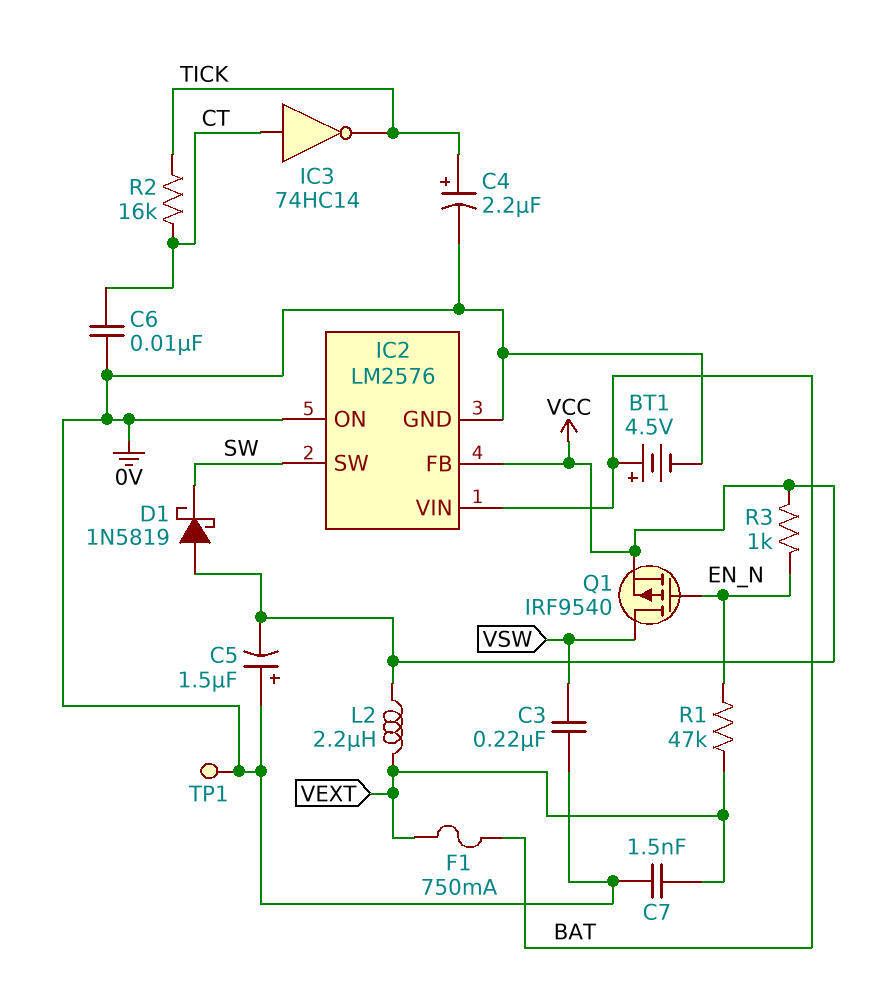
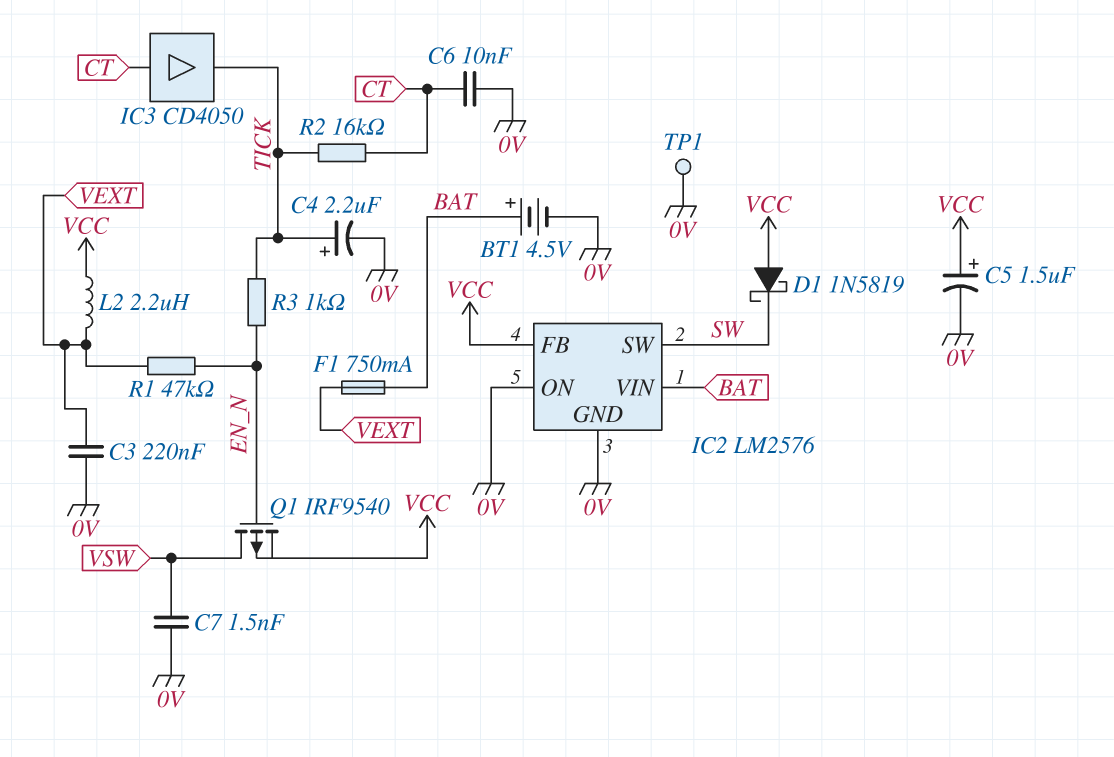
C3: 220nF (0V, VSW) -> 220nF (0V, VEXT)
C5: 1.5uF (plus 0V, minus VCC) -> 1.5uF (plus VCC, minus 0V)
C7: 1.5nF (0V, VEXT) -> 1.5nF (0V, VSW)
IC3: NOT 74HC14 (in CT, out TICK) -> buffer CD4050 (in CT, out TICK)
R3: 1k (EN_N, VCC) -> 1k (EN_N, TICK)

